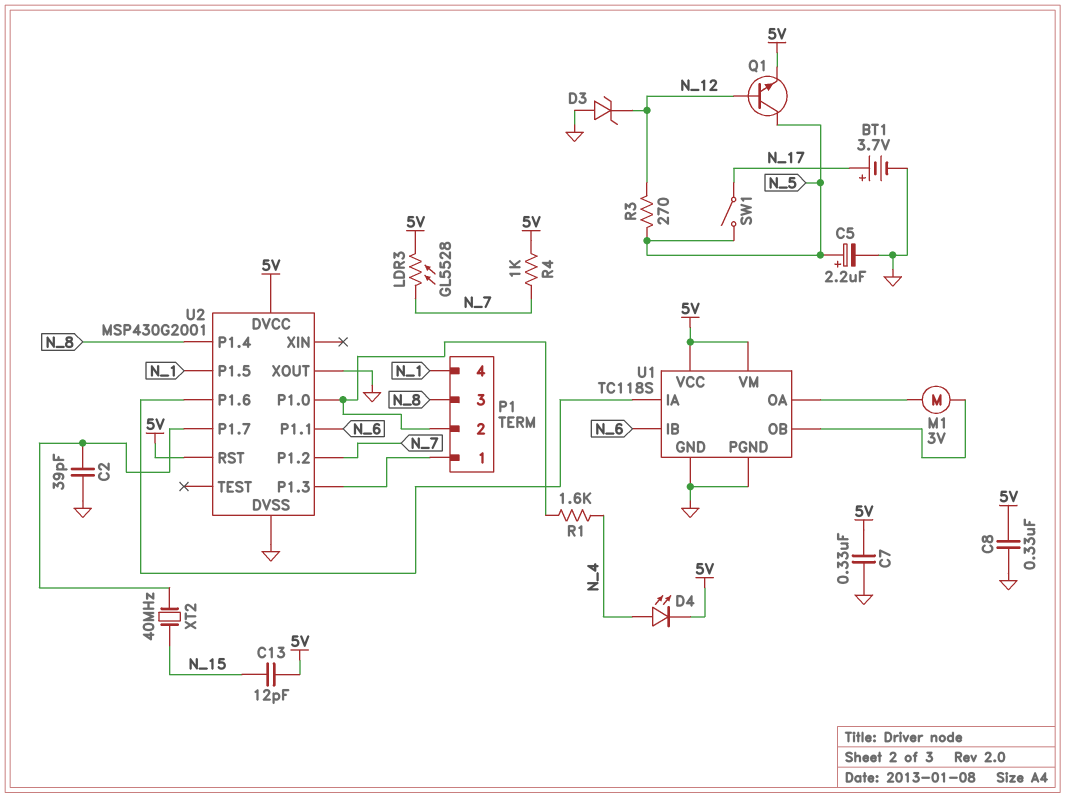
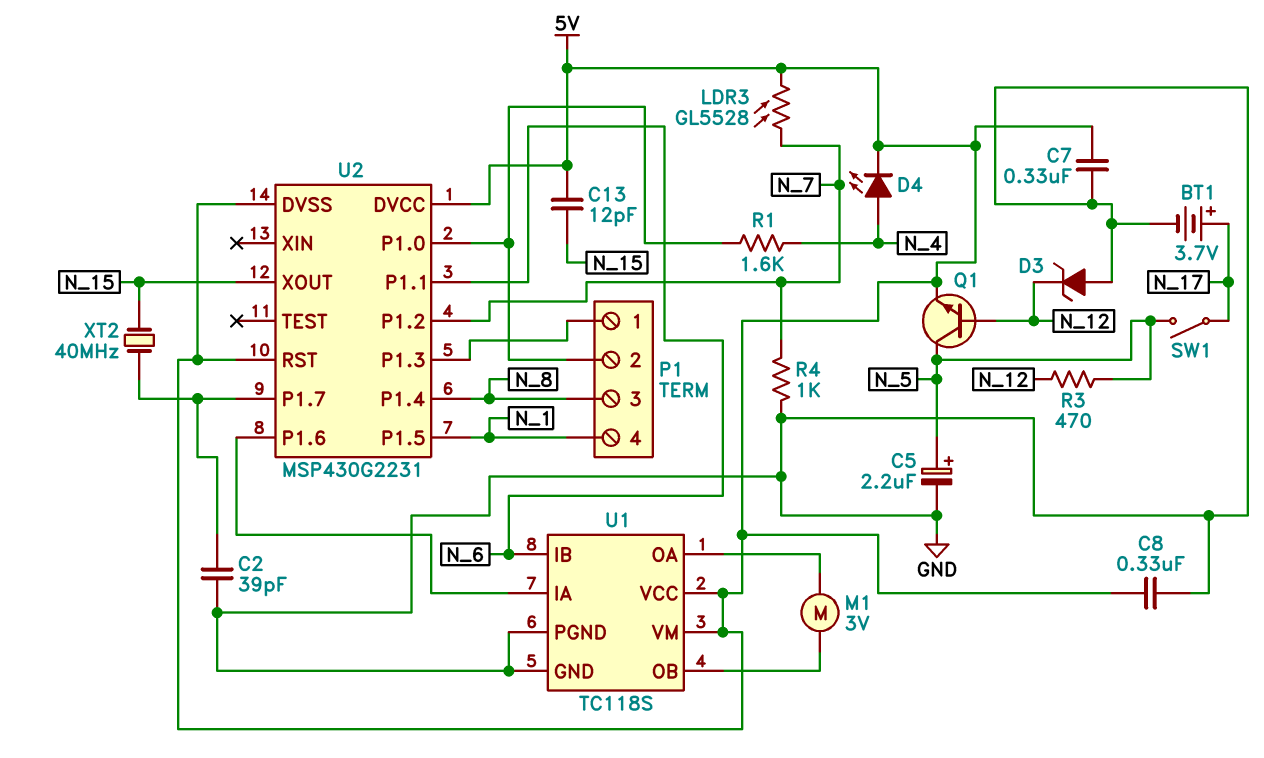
R3: 270 (N_5, N_12) -> 470 (N_5, N_12)
R4: 1k (5V, N_7) -> 1k (GND, N_7)
U2: MSP430G2001 -> MSP430G2231
U2 pin DVSS: GND -> 5V
U2 pin XOUT: GND -> N_15

